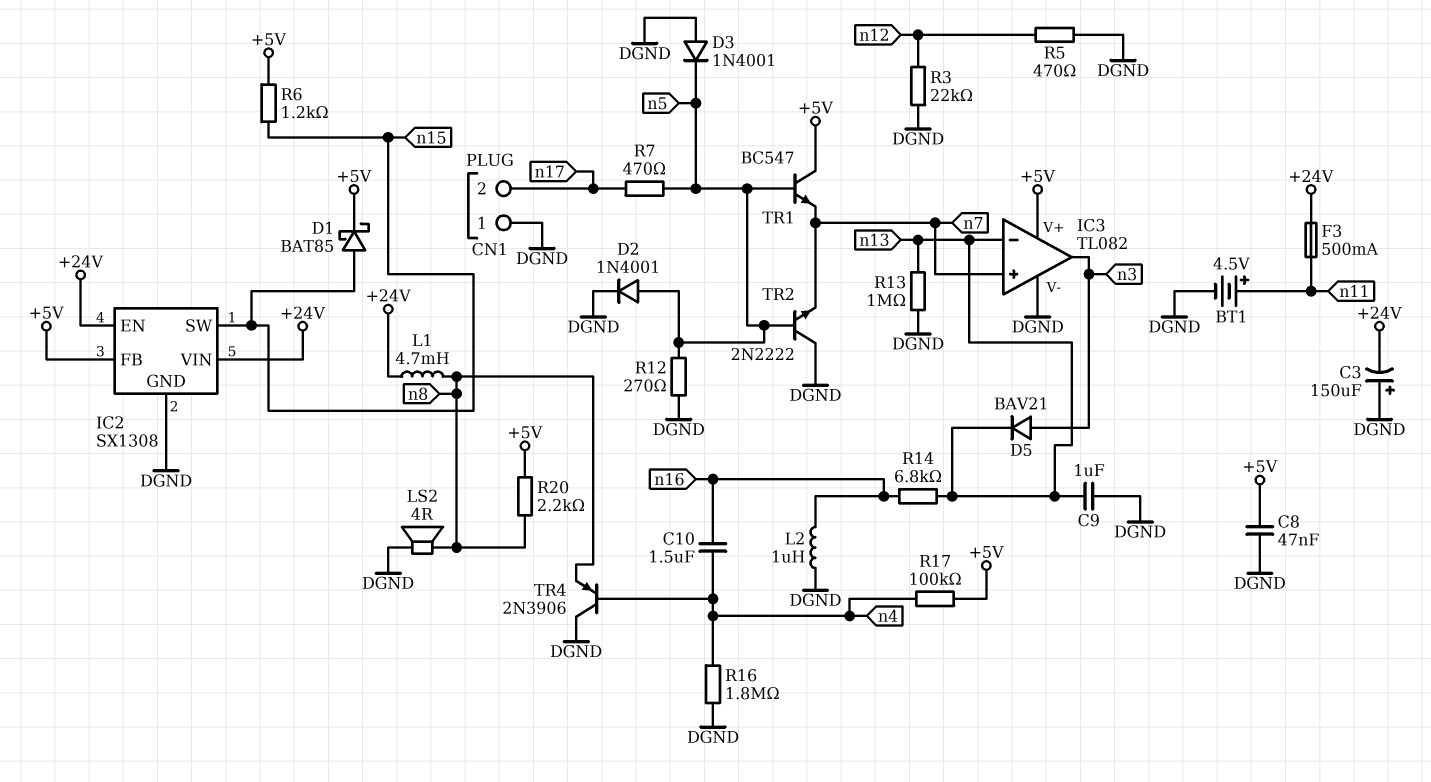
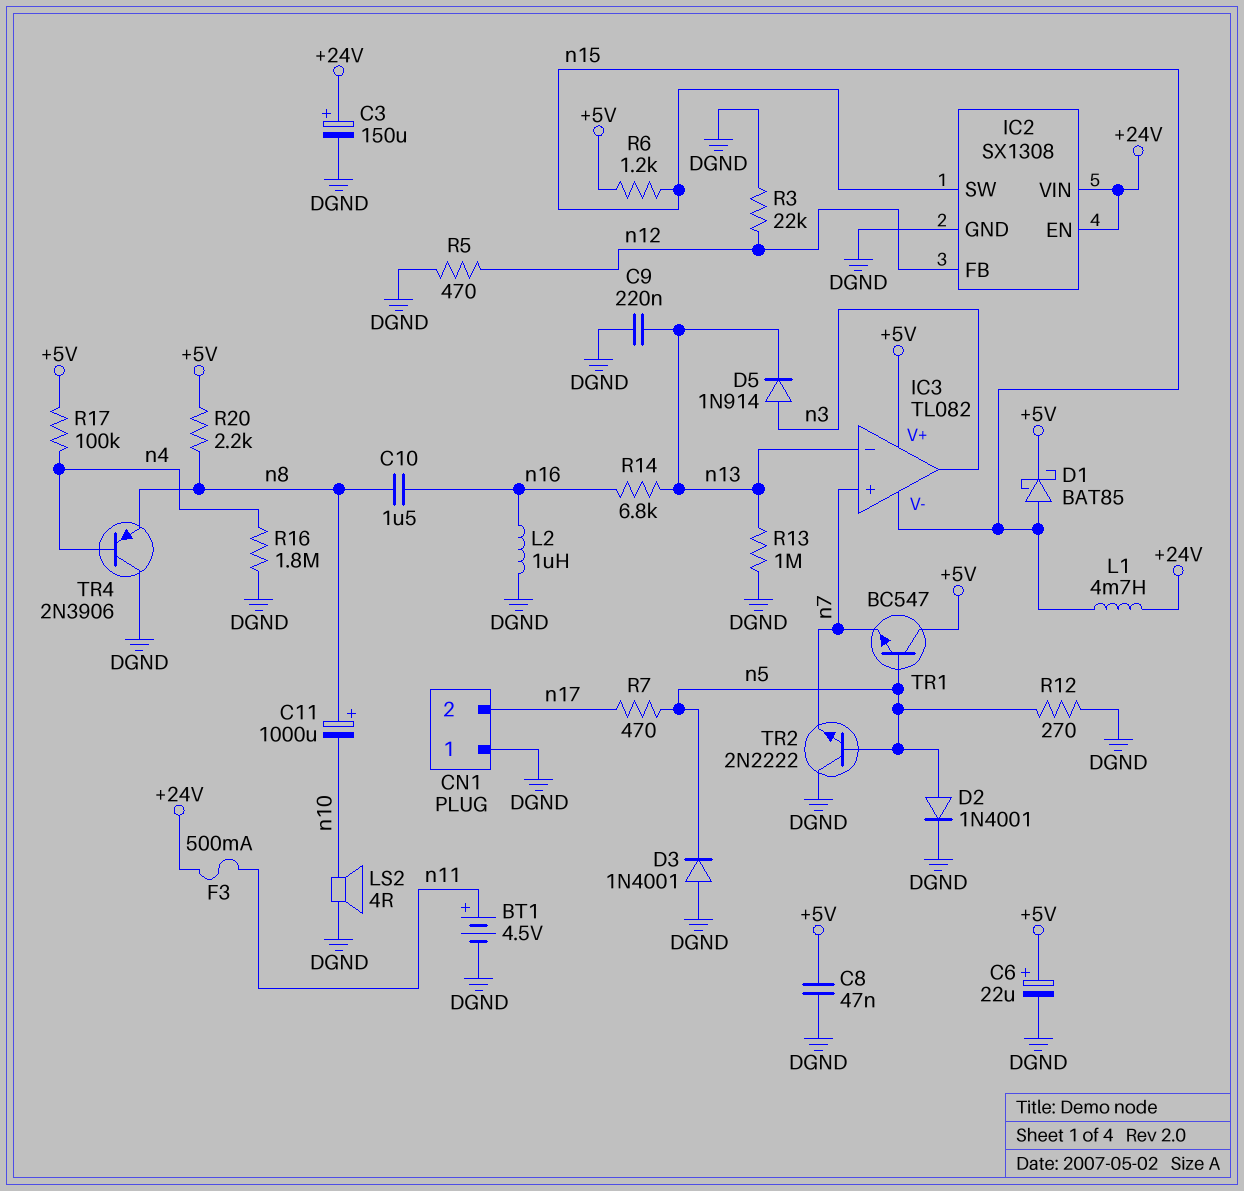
C3: 150uF (plus DGND, minus +24V) -> 150uF (plus +24V, minus DGND)
C6: none -> 22uF (plus +5V, minus DGND)
C9: 1uF (DGND, n13) -> 220nF (DGND, n13)
C10: 1.5uF (n4, n16) -> 1.5uF (n8, n16)
C11: none -> 1000uF (plus n8, minus n10)
D5: diode BAV21 (A n3, K n13) -> diode 1N914 (A n3, K n13)
IC2 pin FB: +5V -> n12
IC3 pin V-: DGND -> n15
L1: 4.7mH (+24V, n8) -> 4.7mH (+24V, n15)
LS2: speaker 4R (DGND, n8) -> speaker 4R (DGND, n10)

